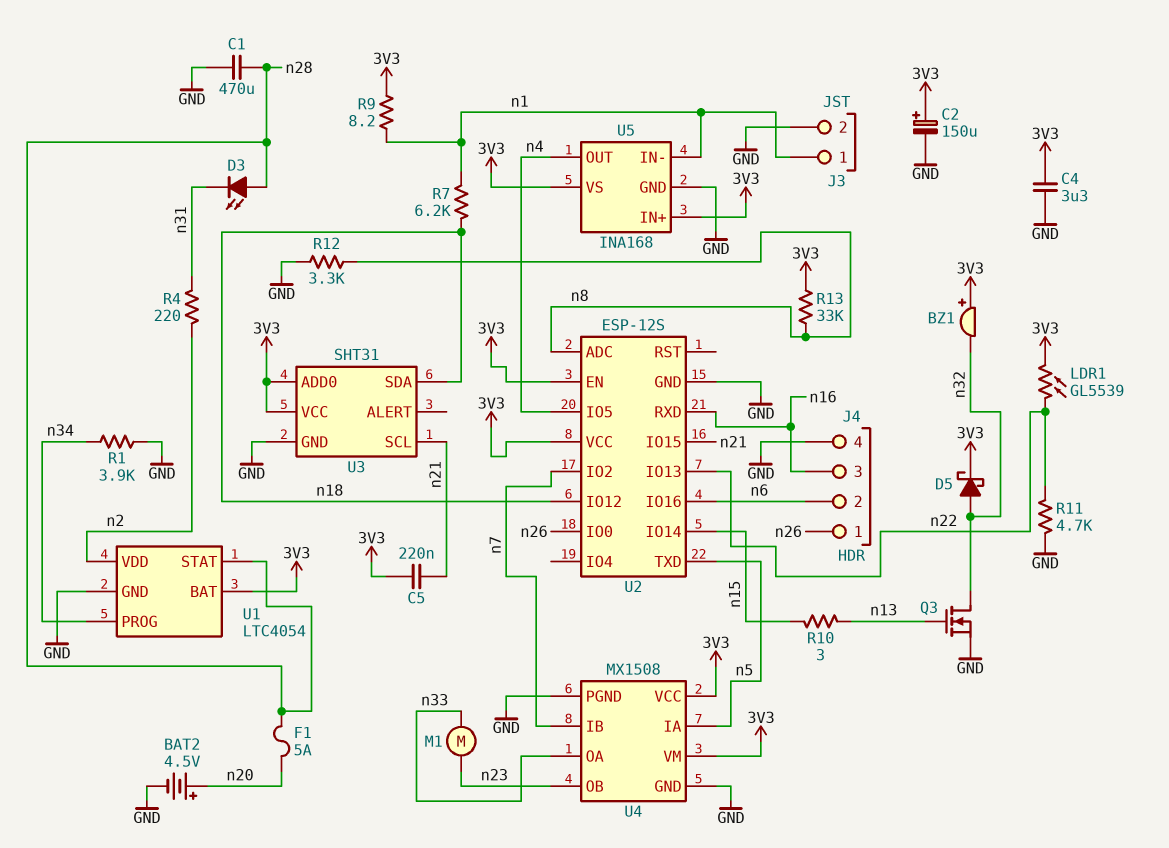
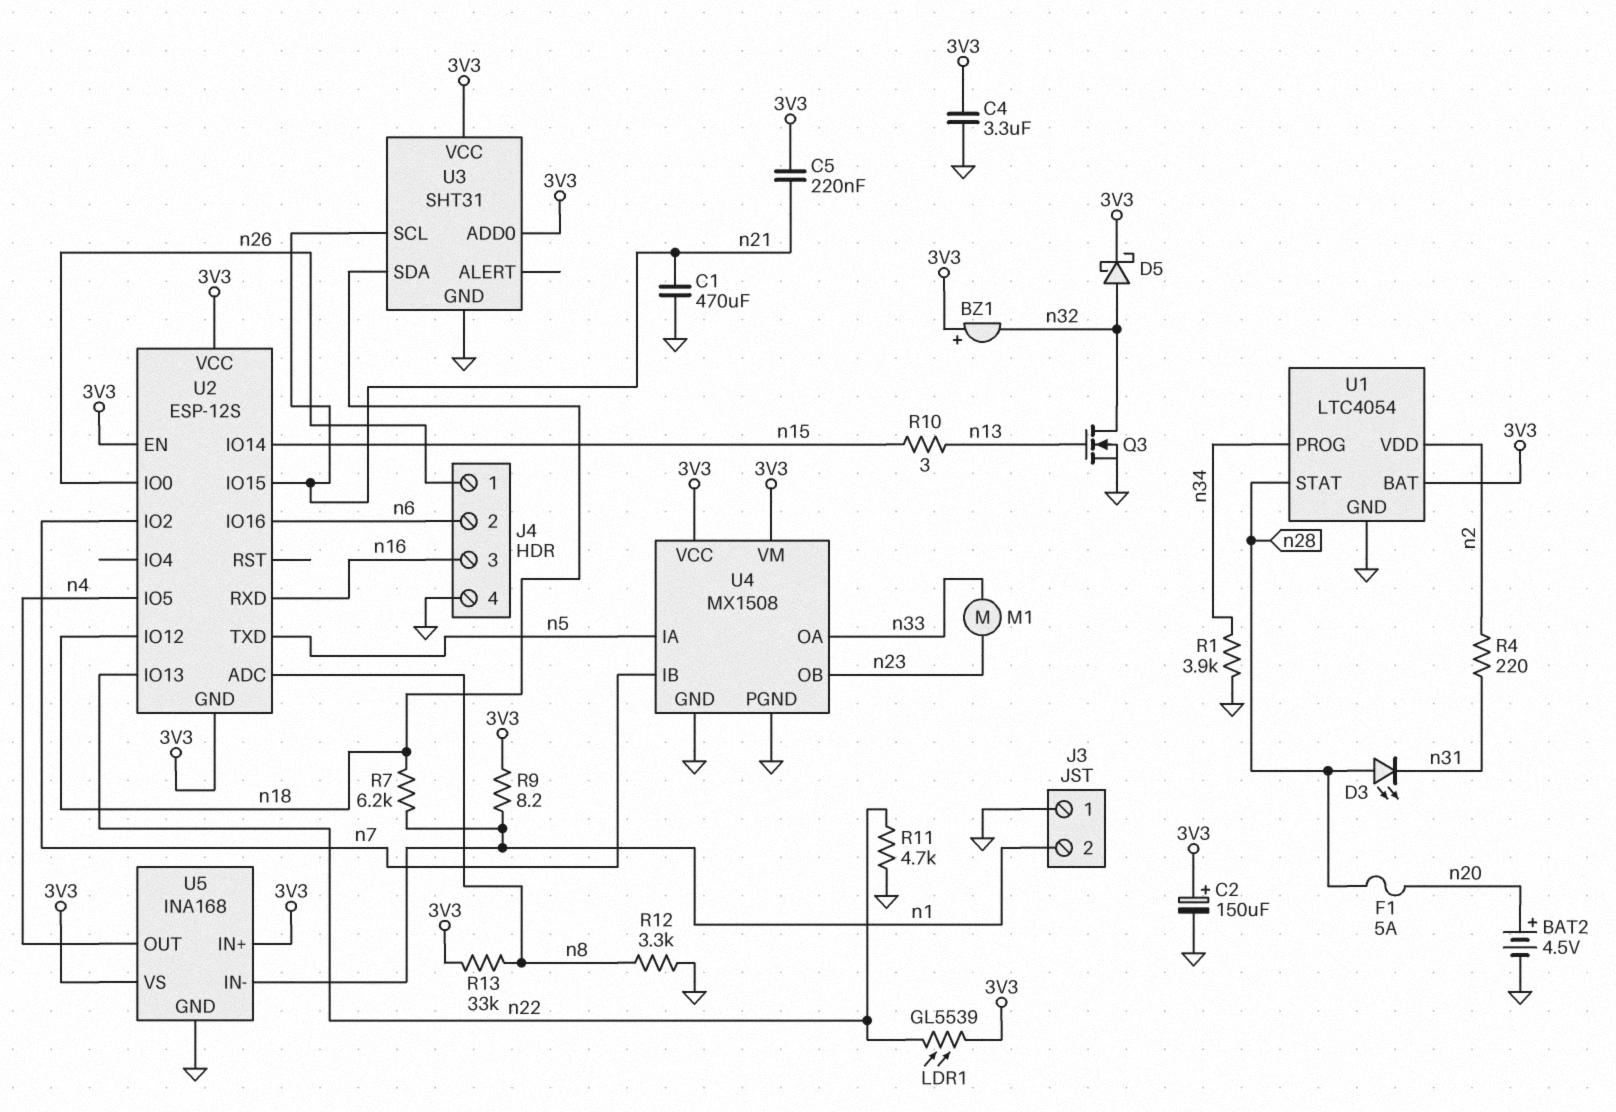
C1: 470uF (GND, n28) -> 470uF (GND, n21)
J3 pin 1: n1 -> GND
J3 pin 2: GND -> n1
U2 pin GND: GND -> 3V3

